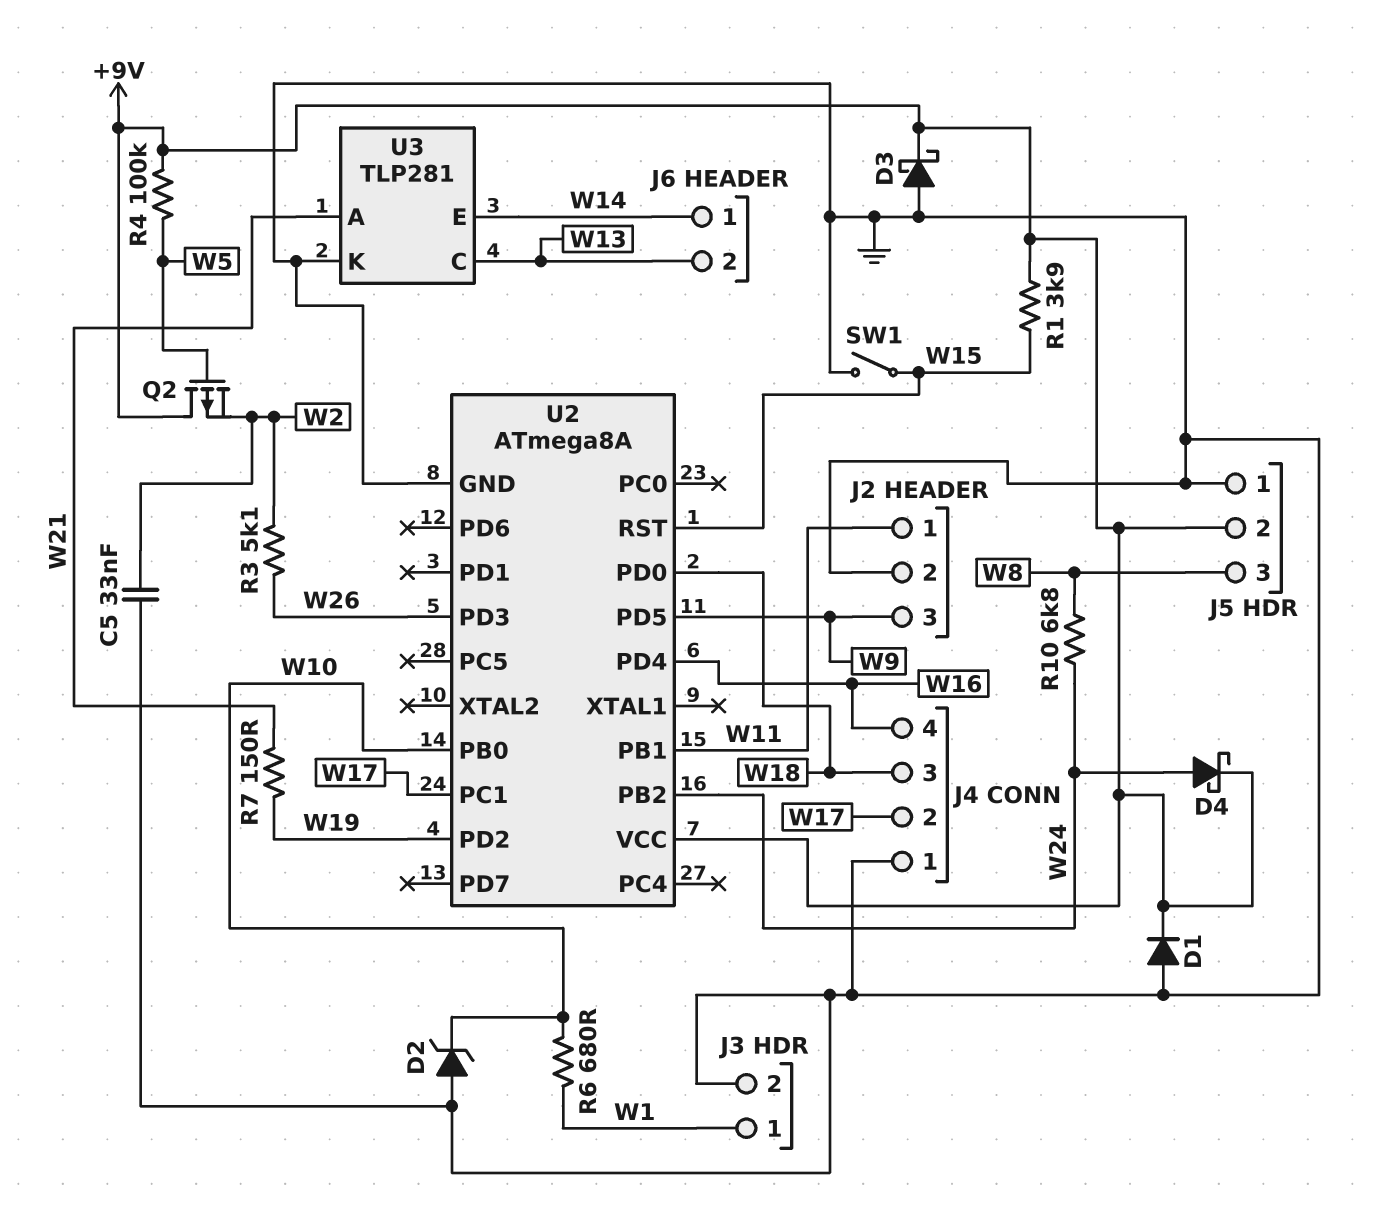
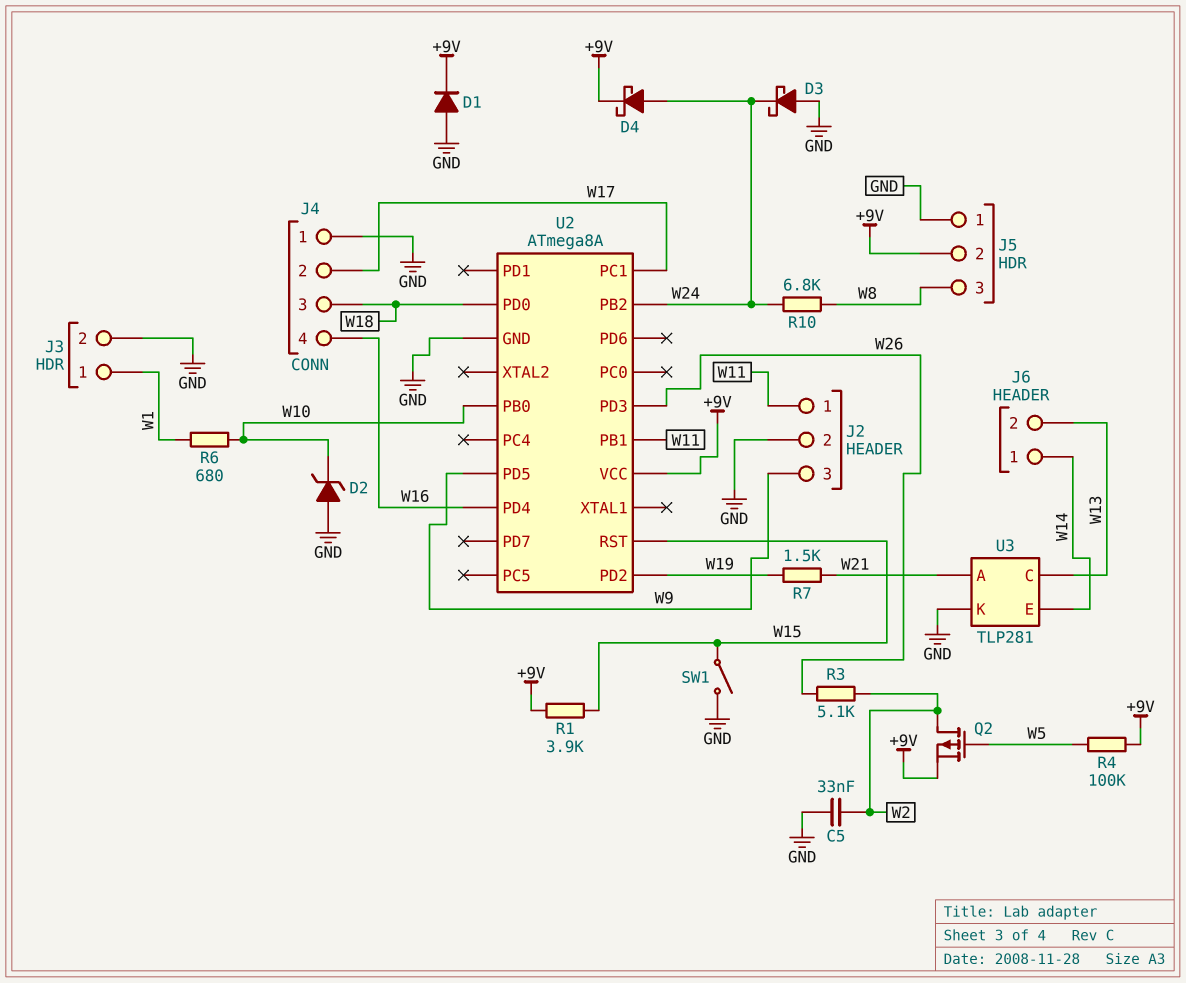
D3: schottky (A GND, K +9V) -> schottky (A GND, K W24)
Q2: PMOS (G W5, D +9V, S W2) -> PMOS (G W5, D W2, S +9V)
R7: 150 (W19, W21) -> 1.5k (W19, W21)

